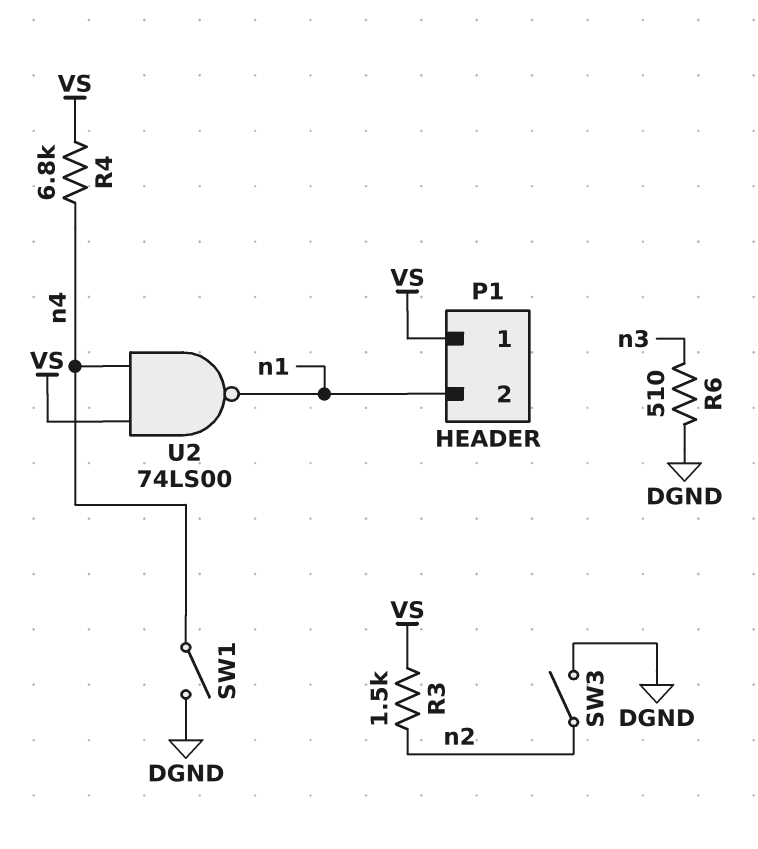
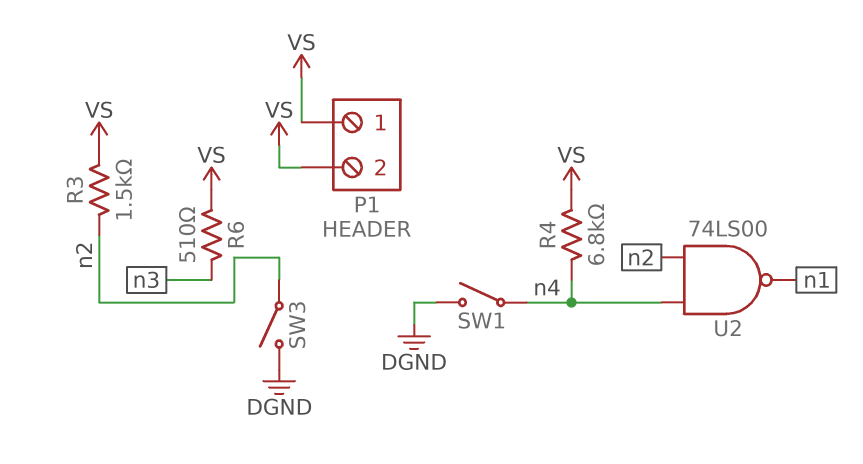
P1 pin 2: n1 -> VS
R6: 510 (DGND, n3) -> 510 (VS, n3)
U2: NAND 74LS00 (in VS, in n4, out n1) -> NAND 74LS00 (in n2, in n4, out n1)

